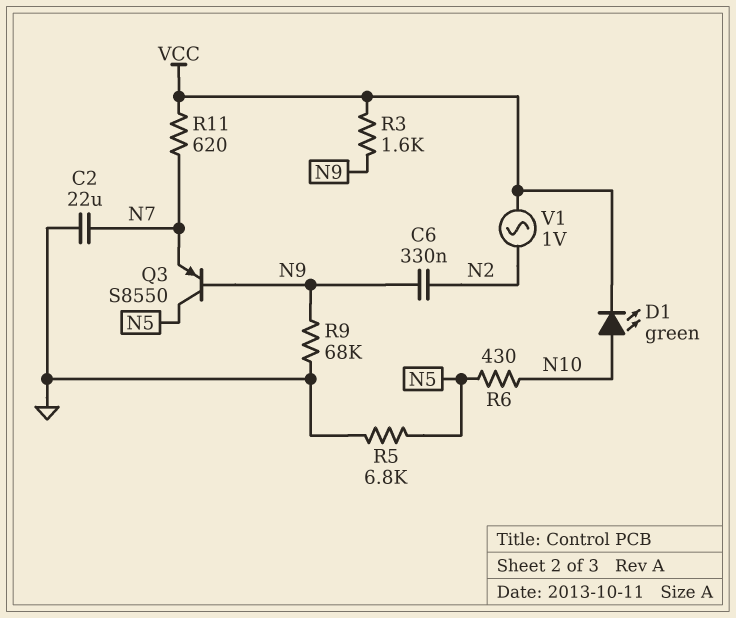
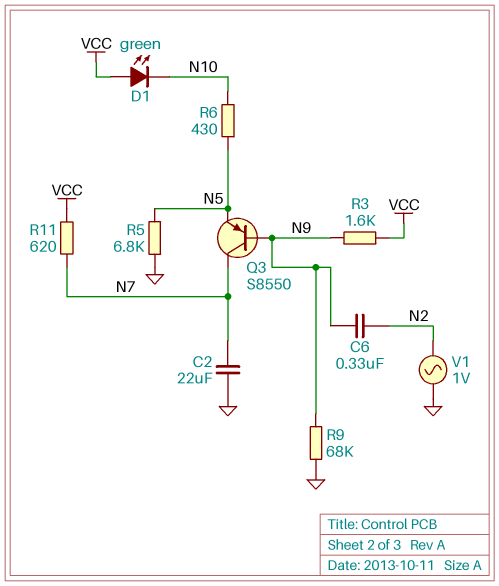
D1: LED green (A N10, K VCC) -> LED green (A VCC, K N10)
Q3: PNP S8550 (B N9, C N5, E N7) -> PNP S8550 (B N9, C N7, E N5)
V1: AC 1V (N2, VCC) -> AC 1V (GND, N2)

